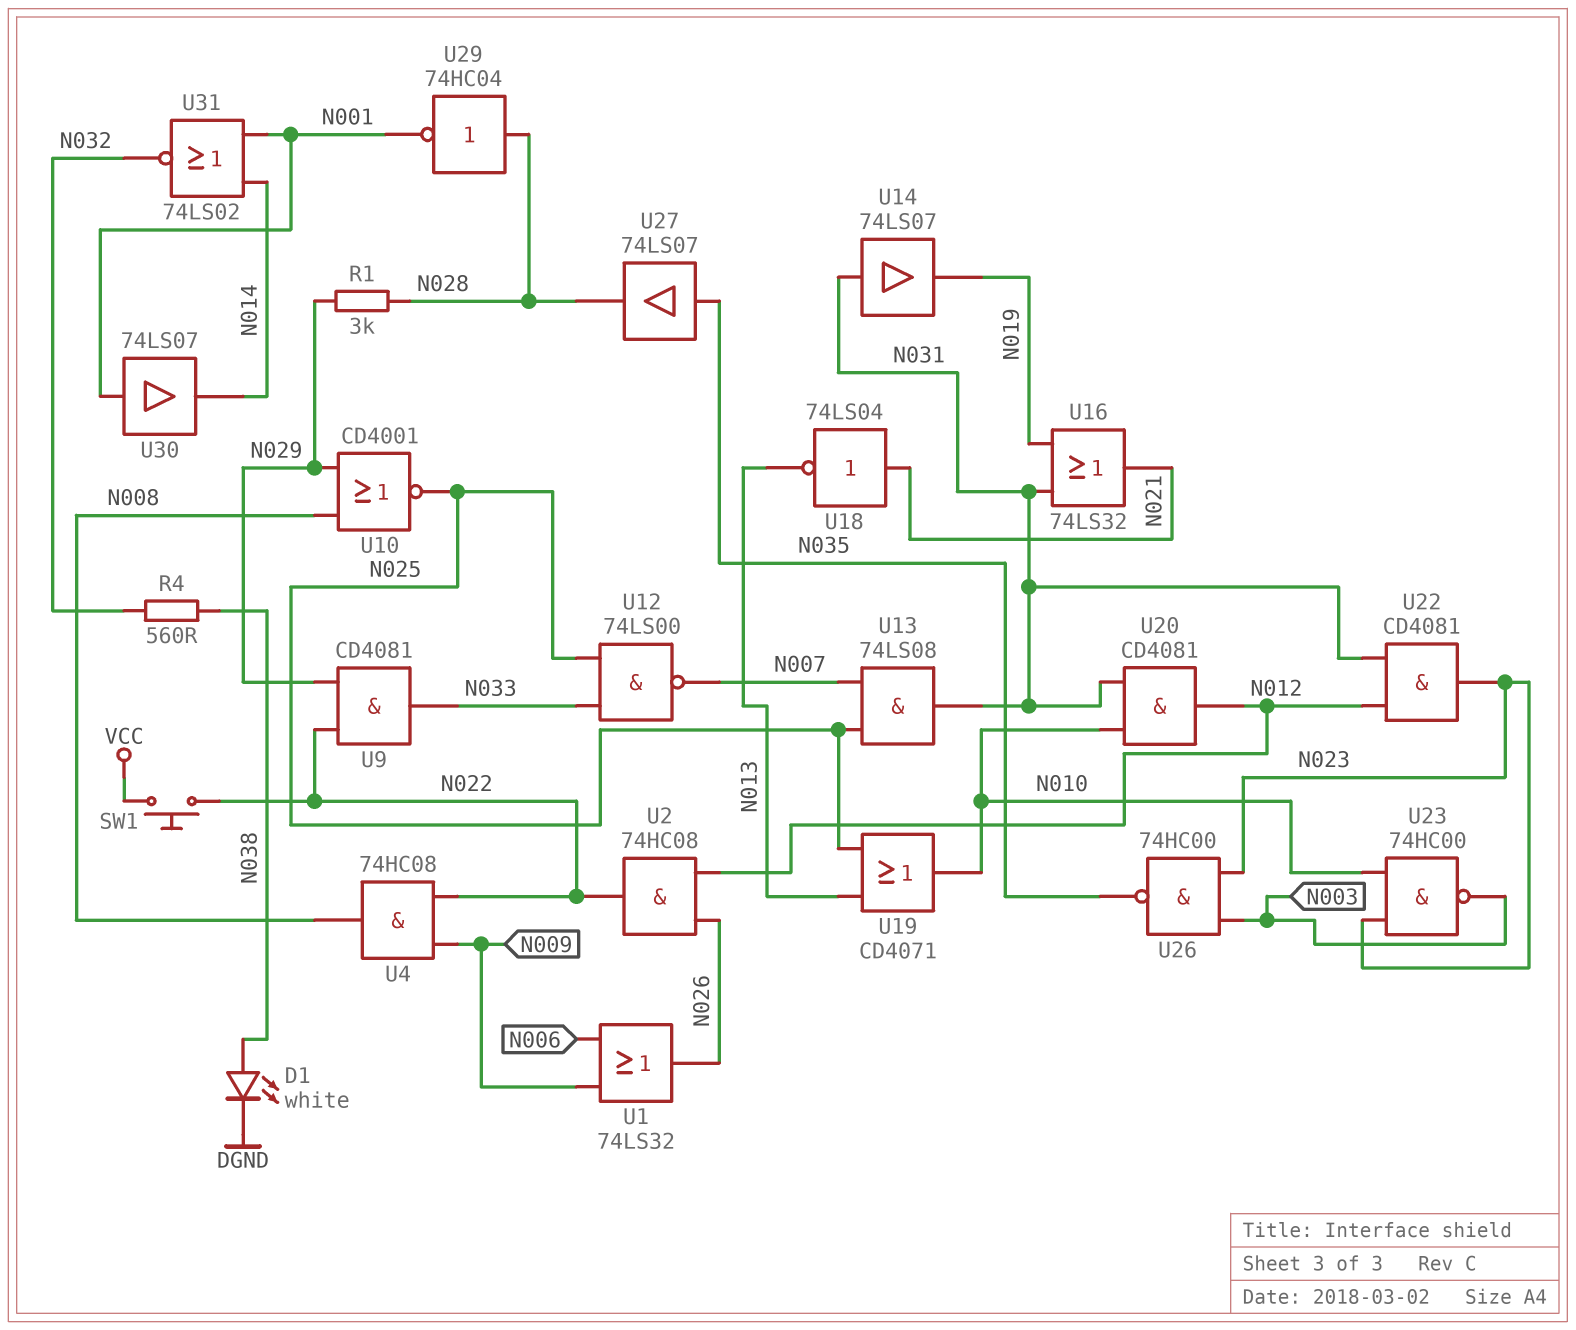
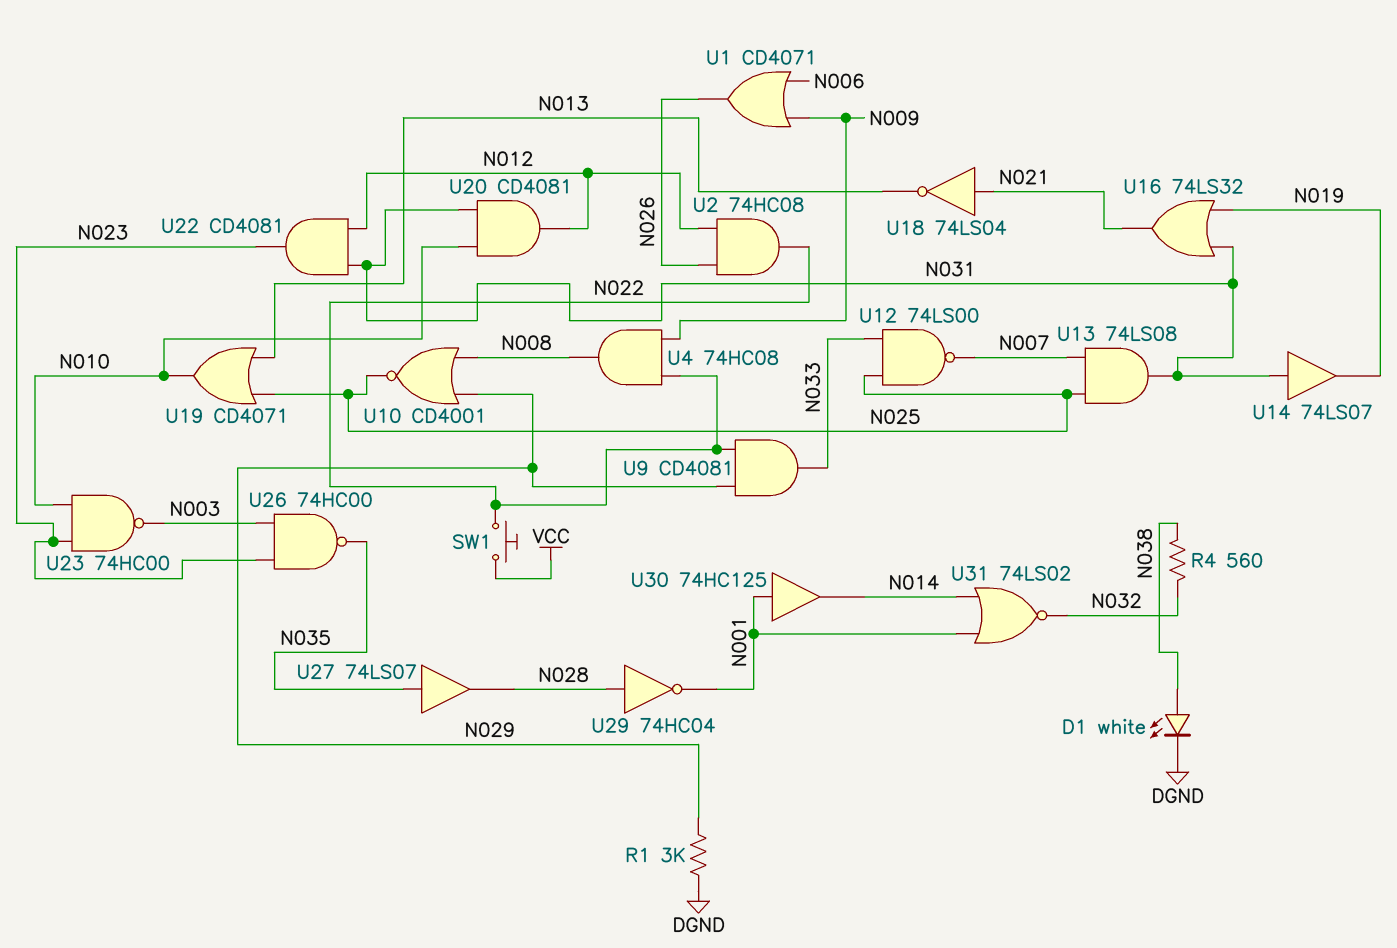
R1: 3k (N028, N029) -> 3k (DGND, N029)
U1: OR 74LS32 (in N006, in N009, out N026) -> OR CD4071 (in N006, in N009, out N026)
U30: buffer 74LS07 (in N001, out N014) -> buffer 74HC125 (in N001, out N014)

